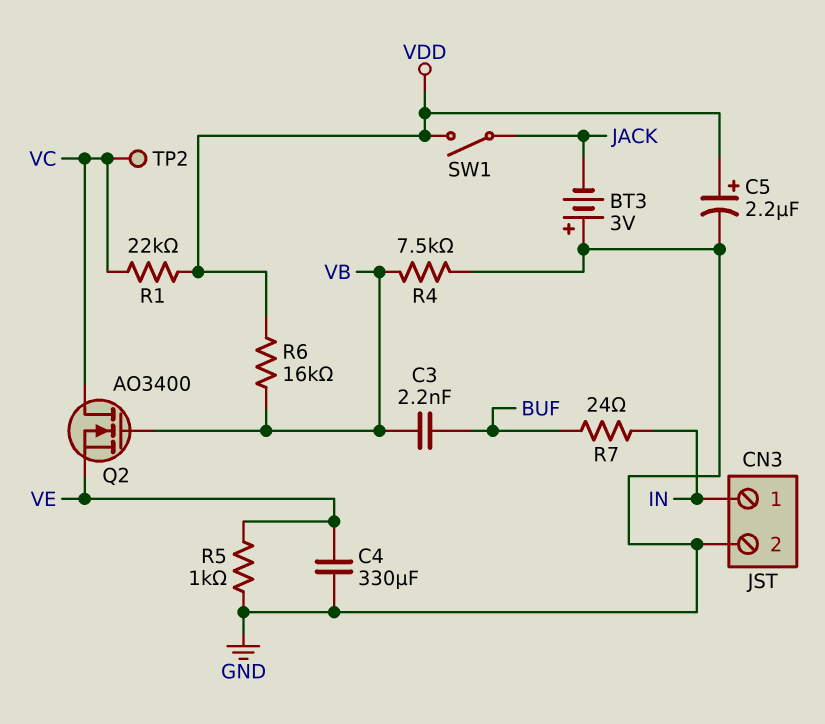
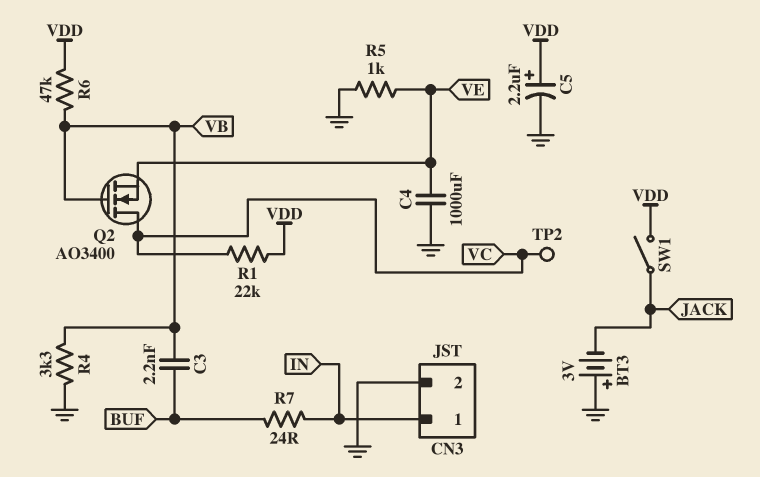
C4: 330uF (GND, VE) -> 1000uF (GND, VE)
R4: 7.5k (GND, VB) -> 3.3k (GND, VB)
R6: 16k (VB, VDD) -> 47k (VB, VDD)

